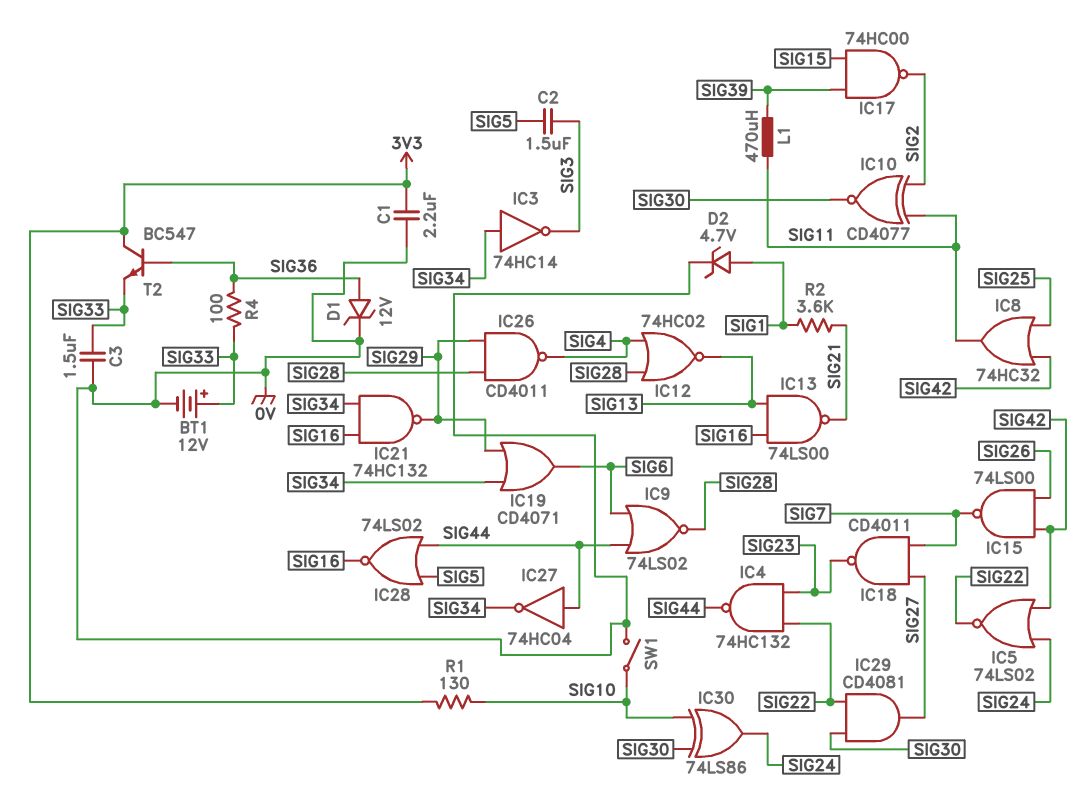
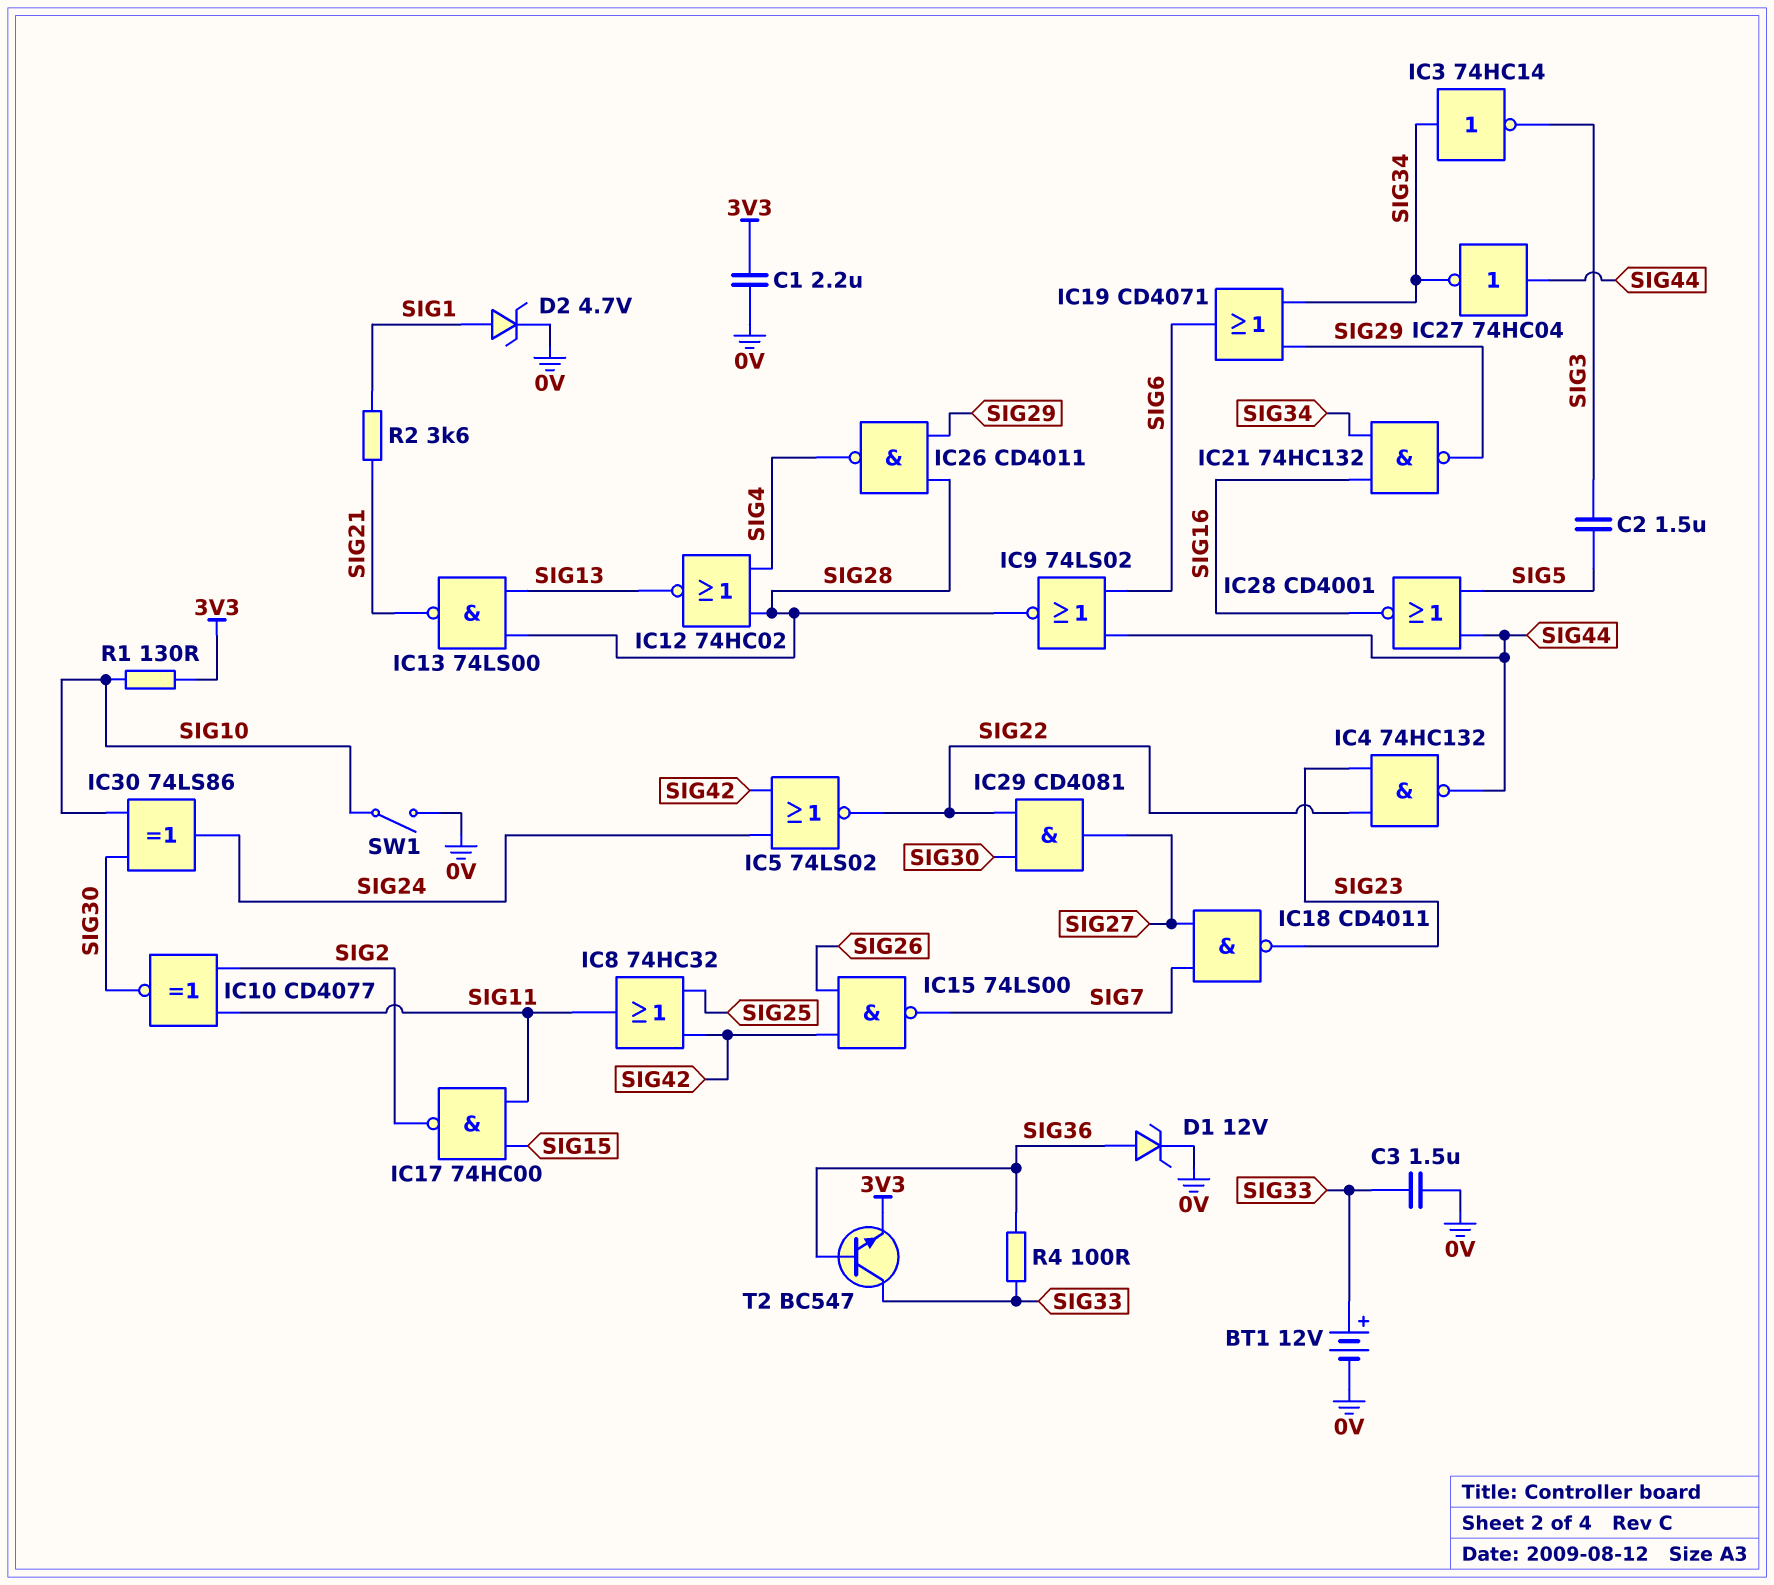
IC13: NAND 74LS00 (in SIG13, in SIG16, out SIG21) -> NAND 74LS00 (in SIG13, in SIG28, out SIG21)
IC17: NAND 74HC00 (in SIG15, in SIG39, out SIG2) -> NAND 74HC00 (in SIG11, in SIG15, out SIG2)
IC28: NOR 74LS02 (in SIG5, in SIG44, out SIG16) -> NOR CD4001 (in SIG5, in SIG44, out SIG16)
L1: 470uH (SIG11, SIG39) -> none
T2: NPN BC547 (B SIG36, C 3V3, E SIG33) -> NPN BC547 (B SIG36, C SIG33, E 3V3)

